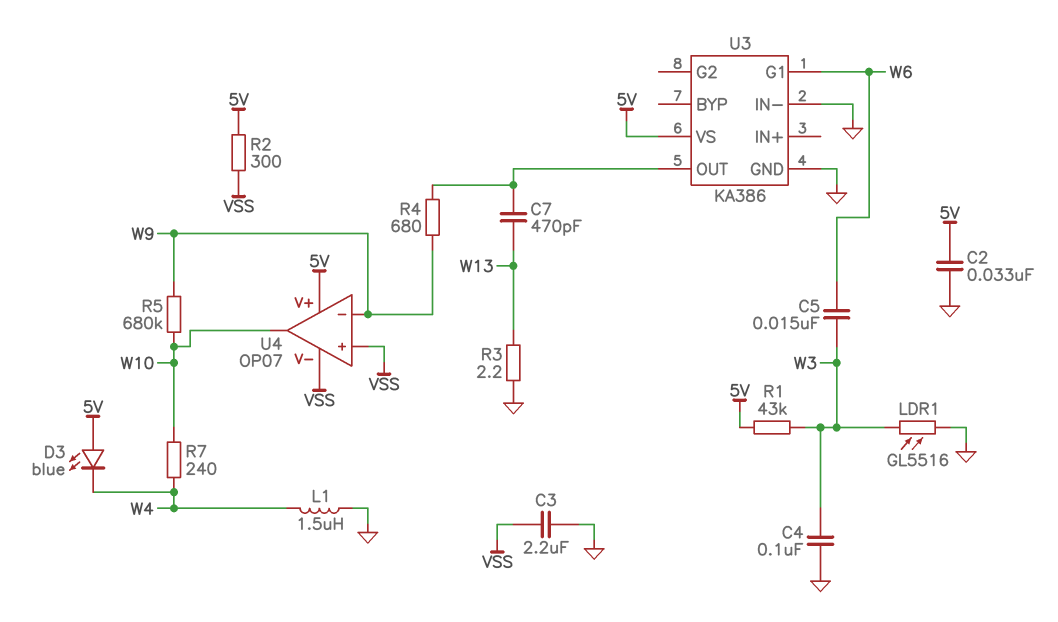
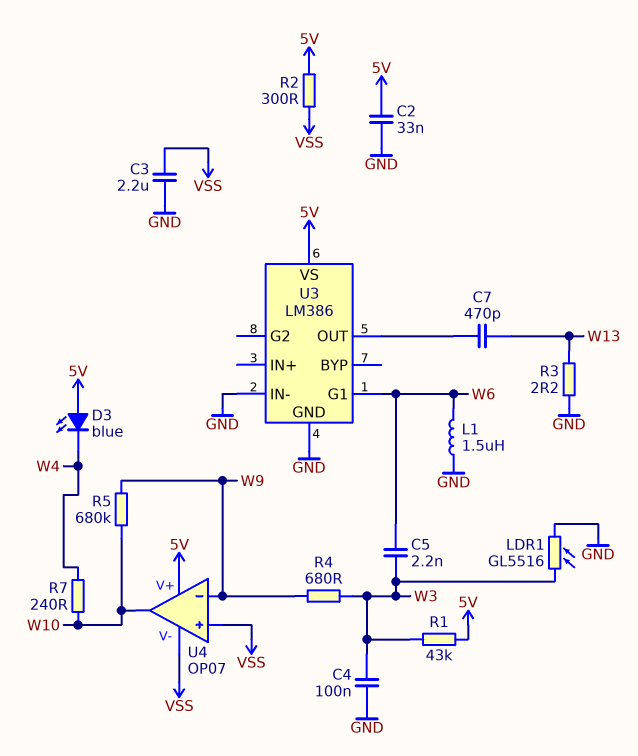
C5: 15nF (W3, W6) -> 2.2nF (W3, W6)
L1: 1.5uH (GND, W4) -> 1.5uH (GND, W6)
R4: 680 (U3/OUT, W9) -> 680 (W3, W9)
U3: KA386 -> LM386

